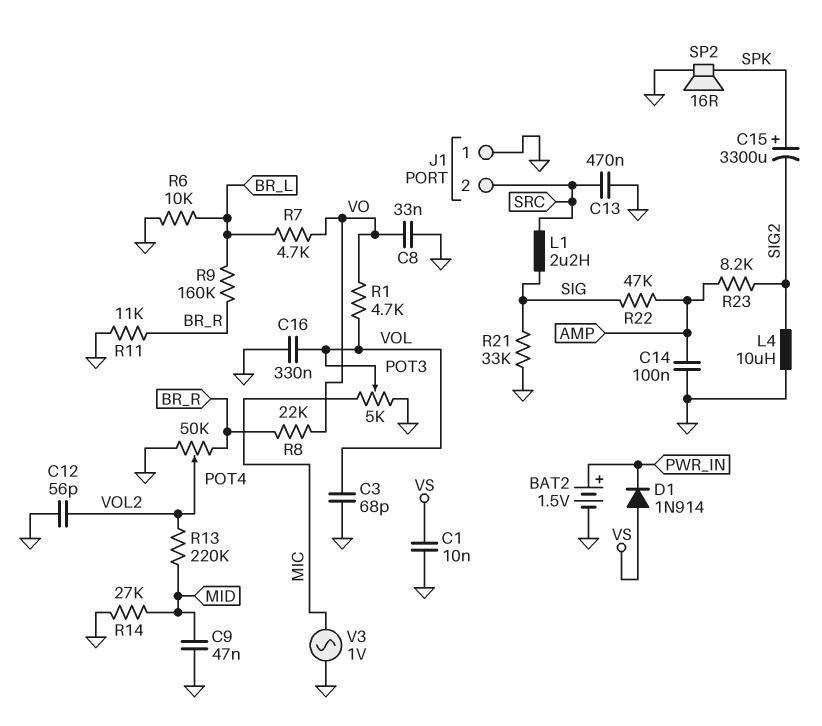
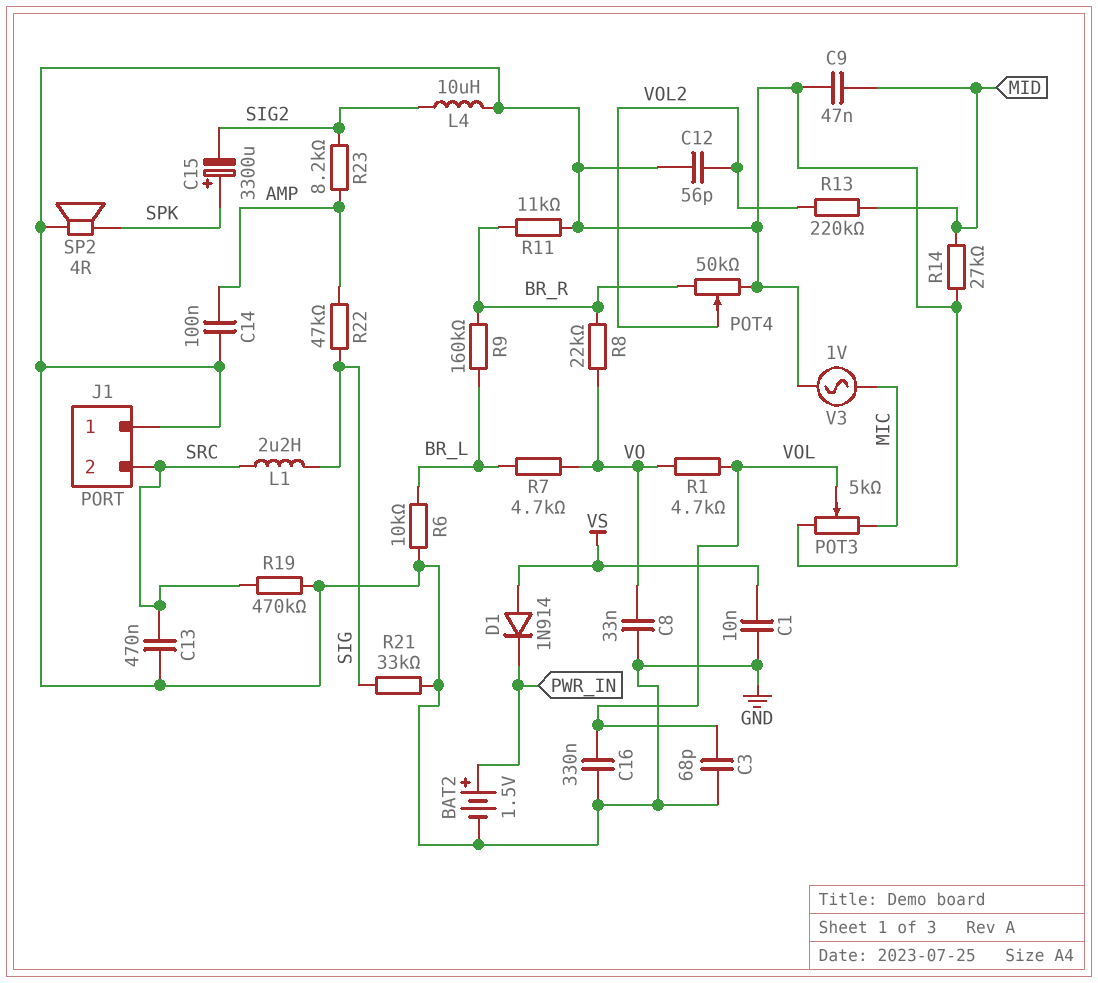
R19: none -> 470k (GND, SRC)
SP2: speaker 16R (GND, SPK) -> speaker 4R (GND, SPK)

